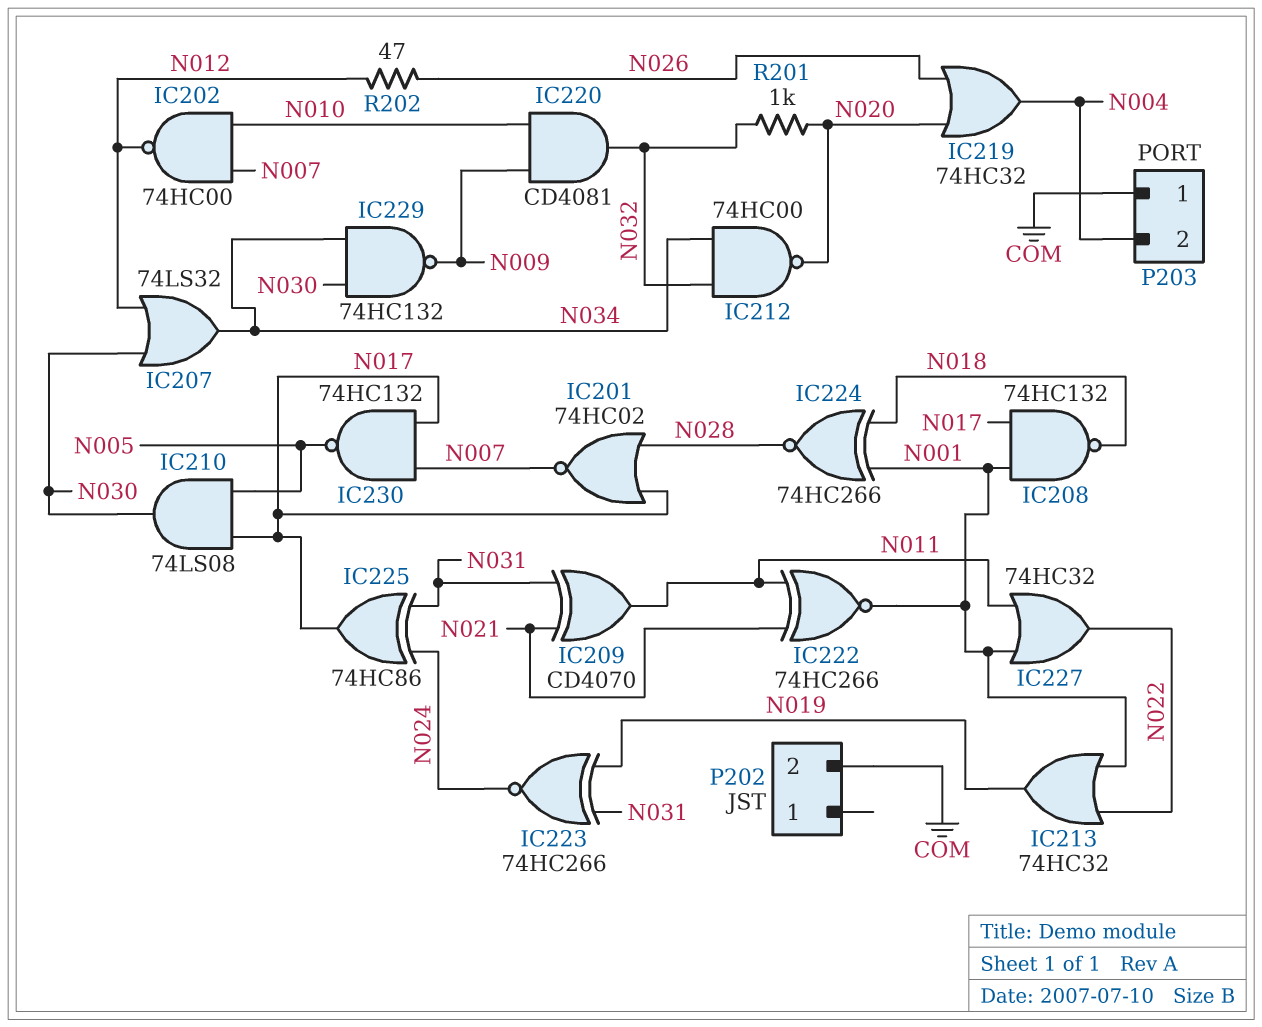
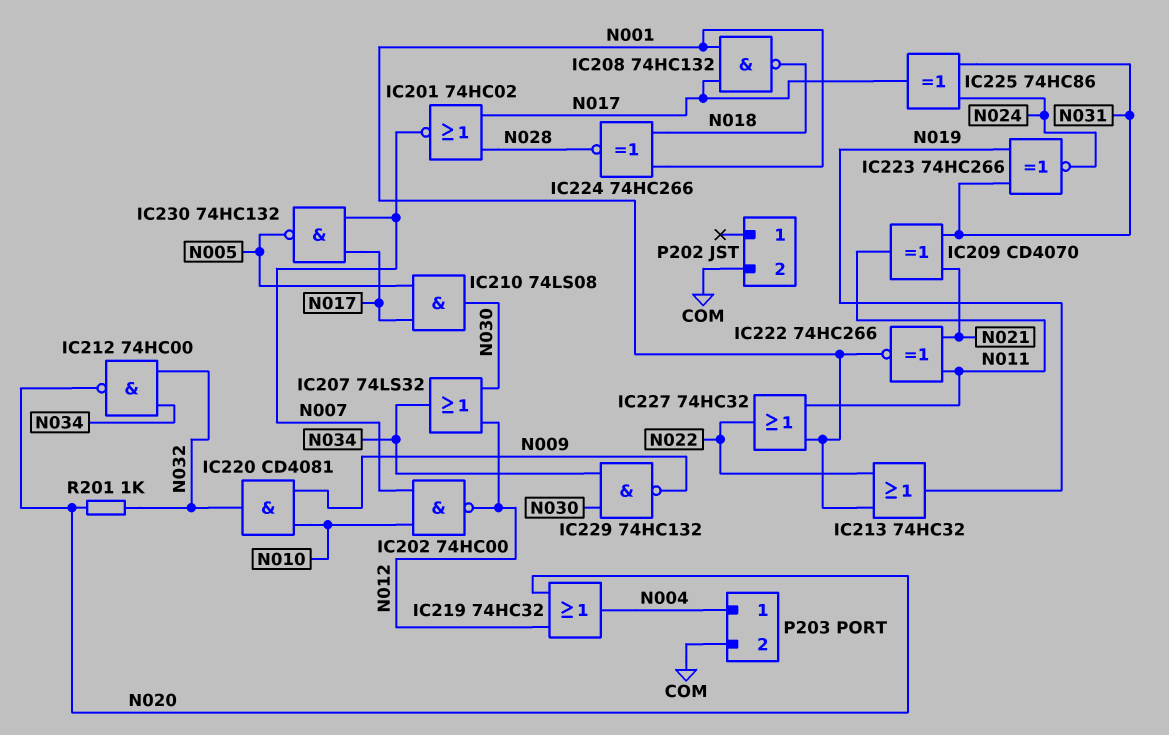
IC219: OR 74HC32 (in N020, in N026, out N004) -> OR 74HC32 (in N012, in N020, out N004)
P203 pin 1: COM -> N004
P203 pin 2: N004 -> COM
R202: 47 (N012, N026) -> none

